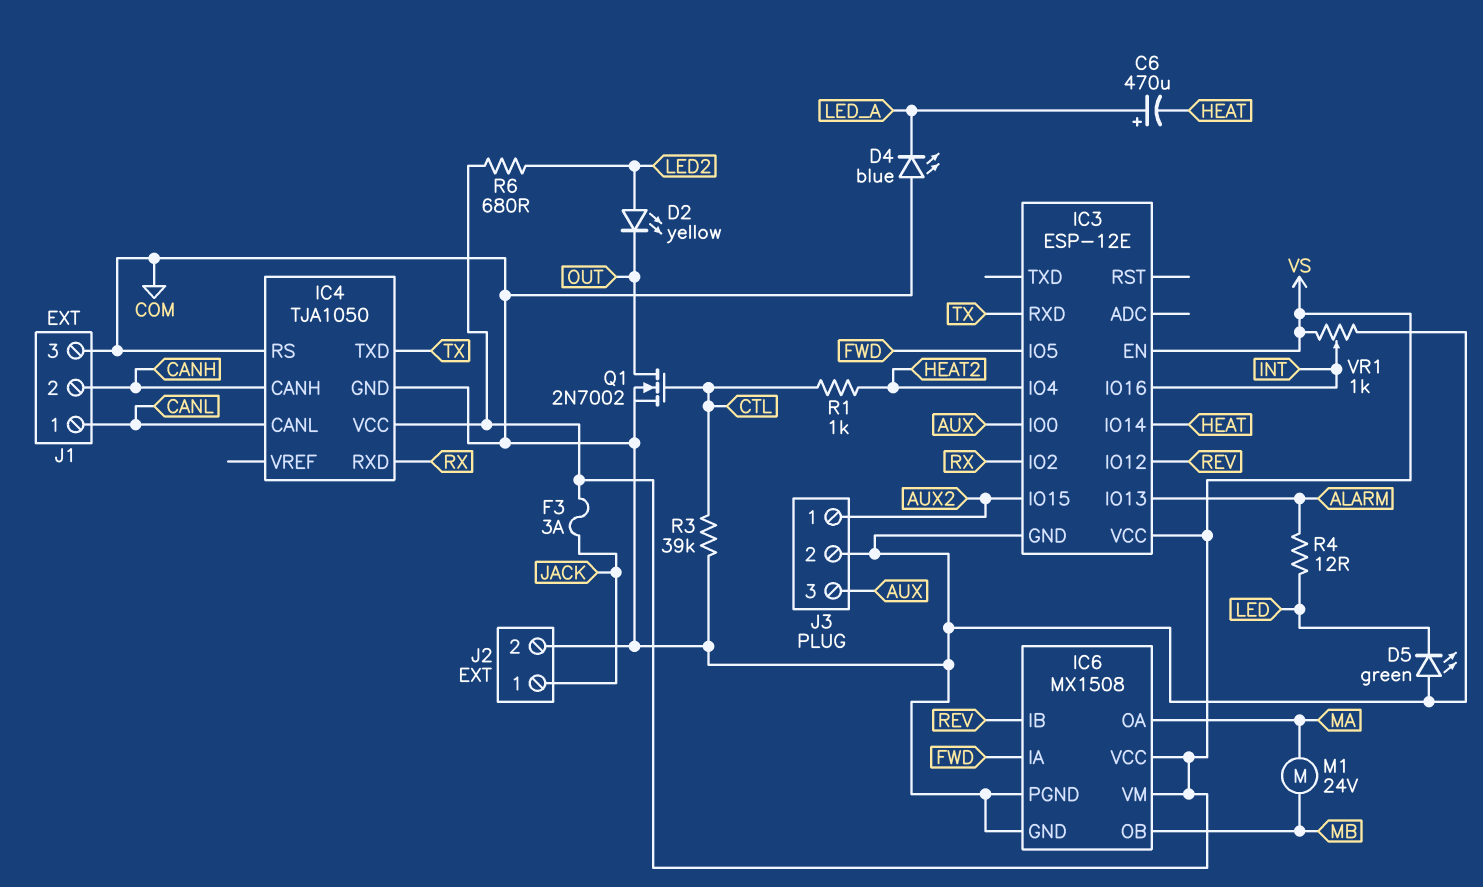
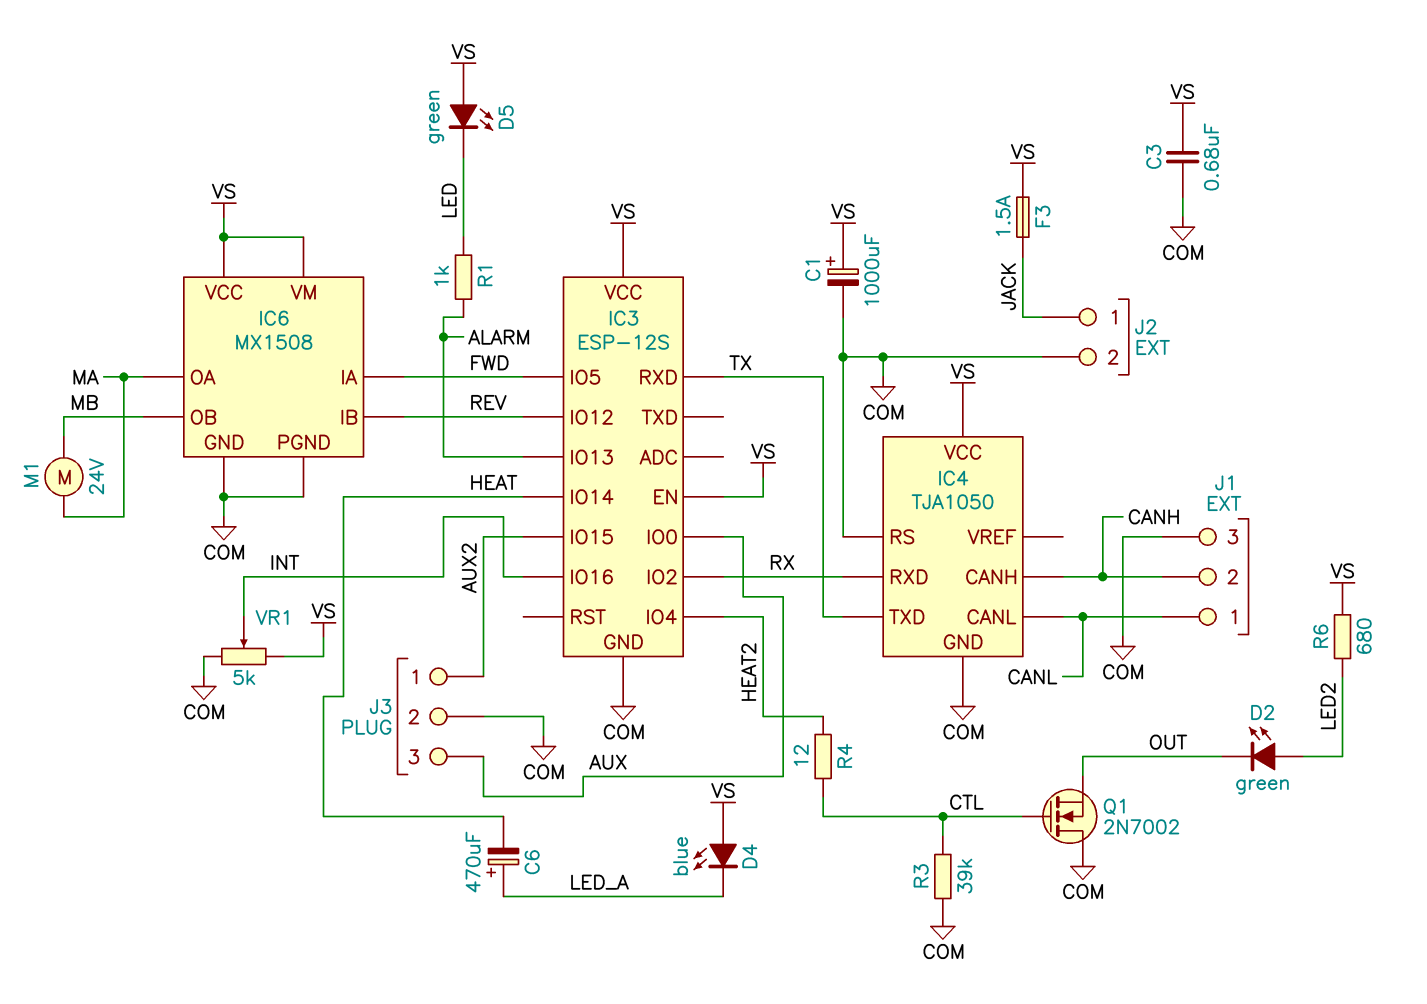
C1: none -> 1000uF (plus VS, minus COM)
C3: none -> 680nF (COM, VS)
D2: LED yellow (A LED2, K OUT) -> LED green (A LED2, K OUT)
D4: LED blue (A COM, K LED_A) -> LED blue (A VS, K LED_A)
D5: LED green (A COM, K LED) -> LED green (A VS, K LED)
F3: 3A (JACK, VS) -> 1.5A (JACK, VS)
IC3: ESP-12E -> ESP-12S
Q1: NMOS 2N7002 (G CTL, D OUT, S COM) -> NMOS 2N7002 (G CTL, D COM, S OUT)
R1: 1k (CTL, HEAT2) -> 1k (ALARM, LED)
R4: 12 (ALARM, LED) -> 12 (CTL, HEAT2)
VR1: 1k (COM, VS, wiper INT) -> 5k (COM, VS, wiper INT)

